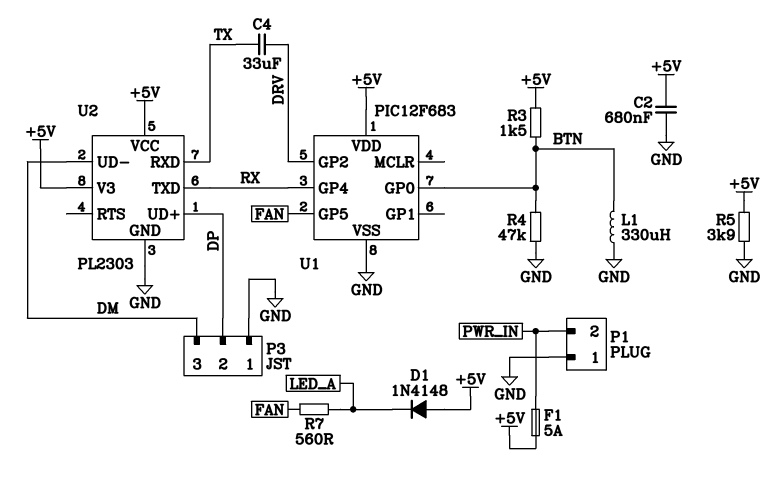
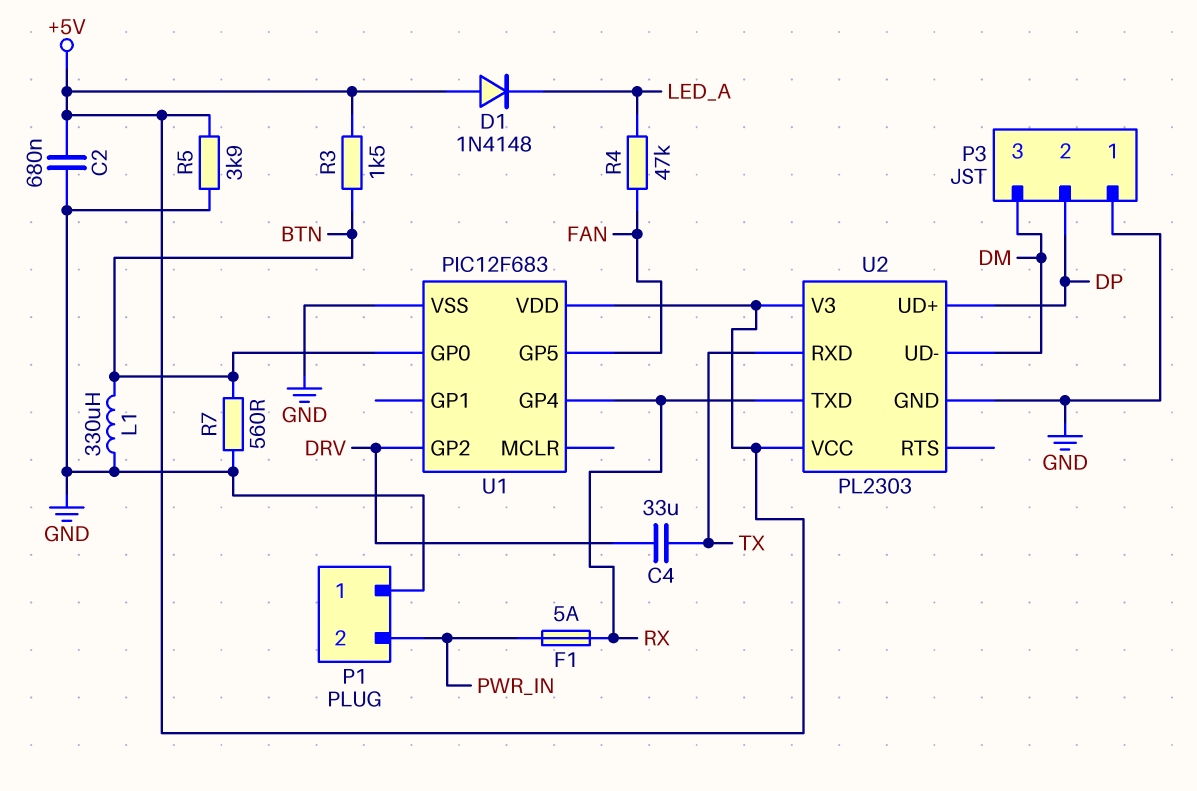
F1: 5A (+5V, PWR_IN) -> 5A (PWR_IN, RX)
R4: 47k (BTN, GND) -> 47k (FAN, LED_A)
R7: 560 (FAN, LED_A) -> 560 (BTN, GND)

